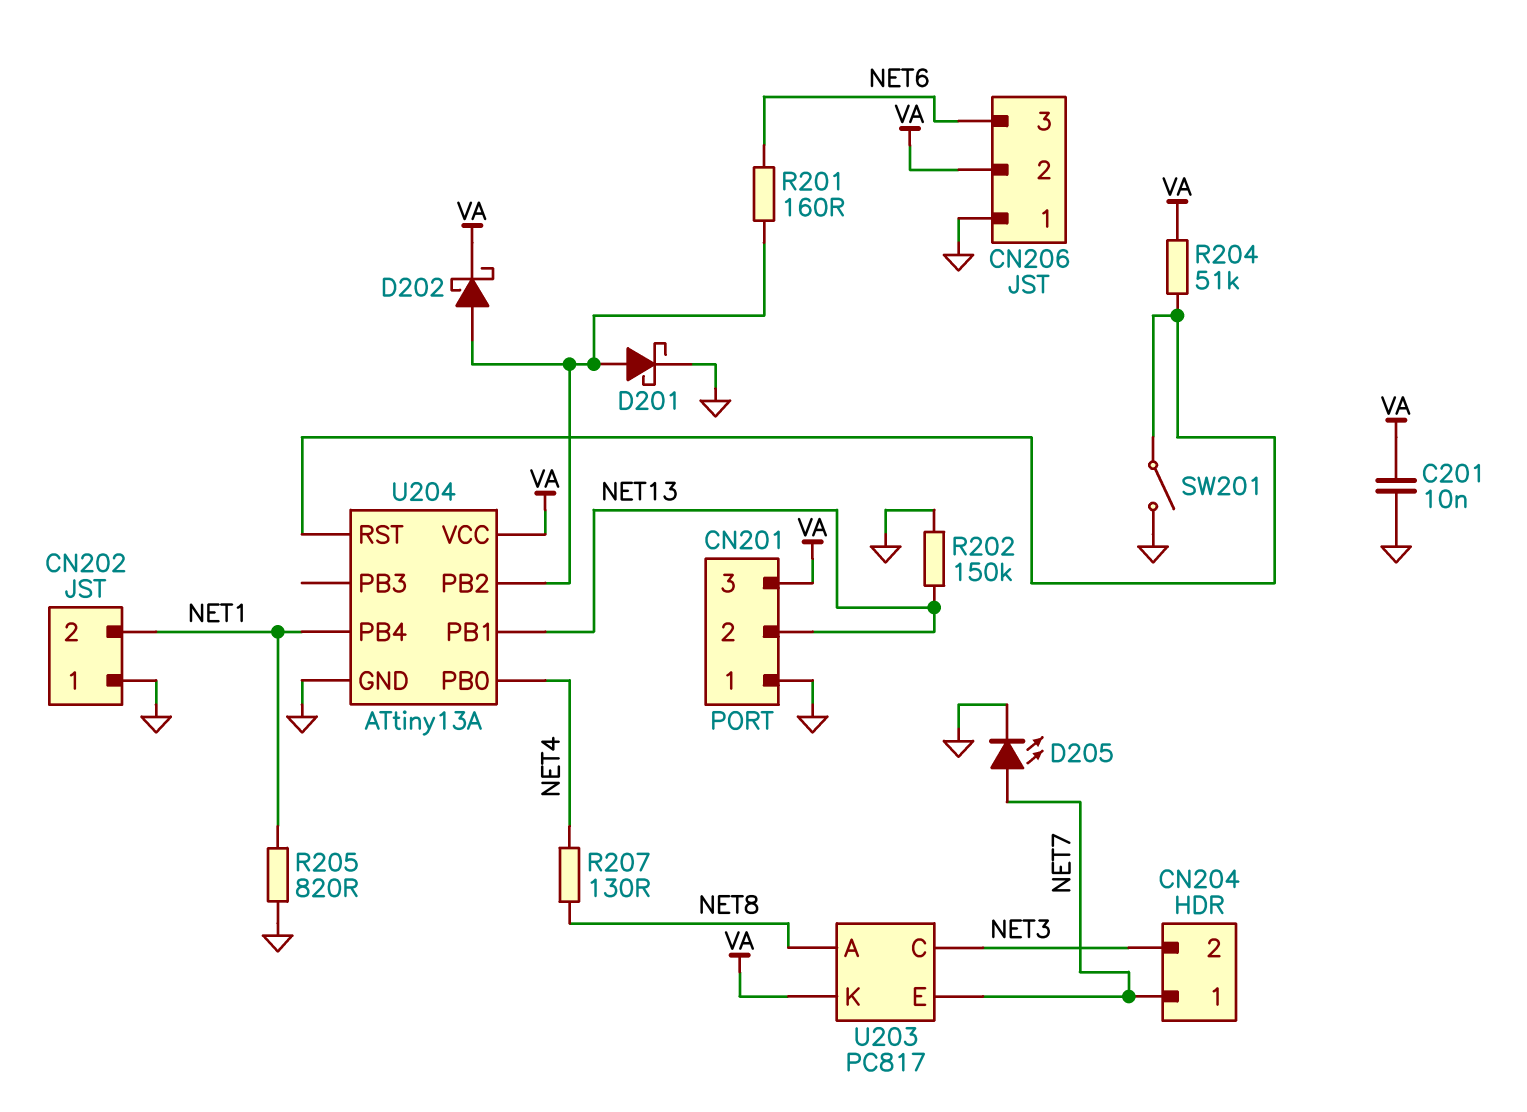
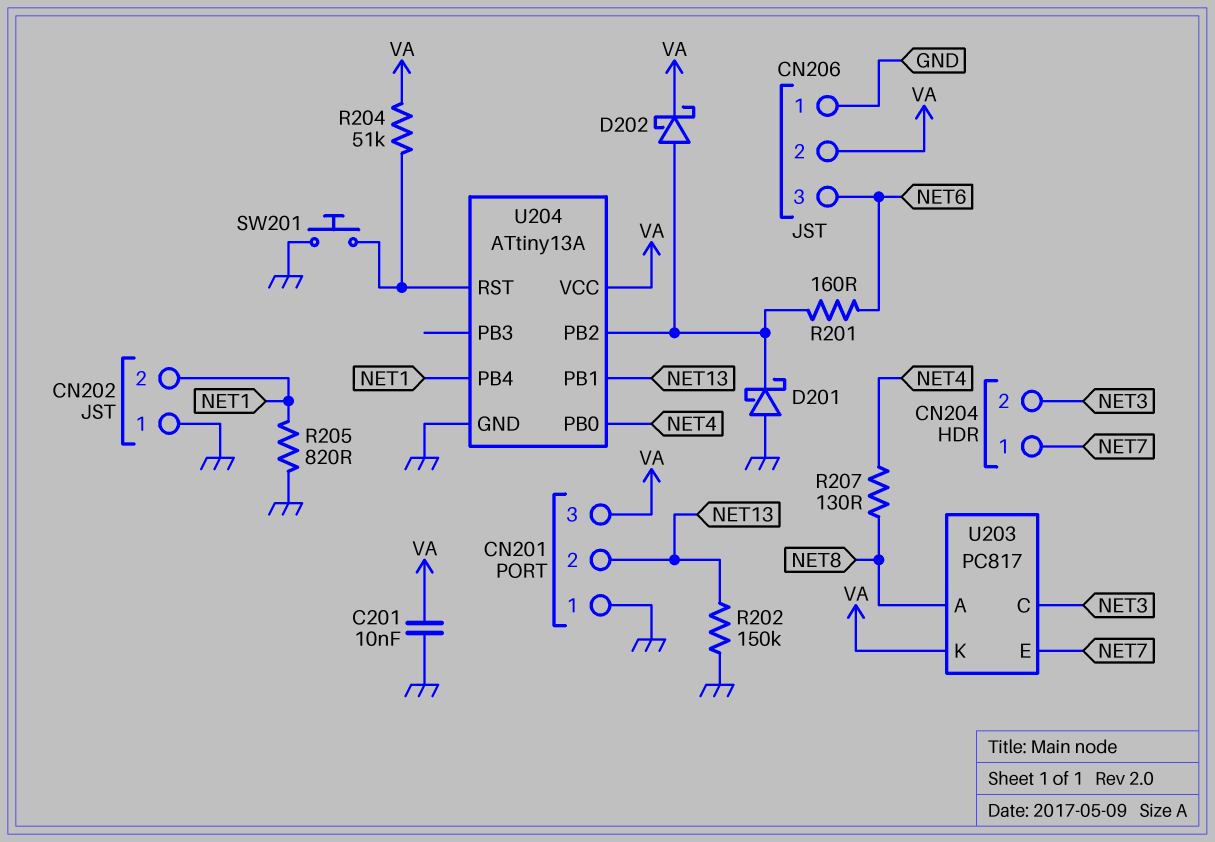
D201: schottky (A U204/PB2, K GND) -> schottky (A GND, K U204/PB2)
D205: LED (A NET7, K GND) -> none
SW201: switch (GND, U204/RST) -> button (GND, U204/RST)

